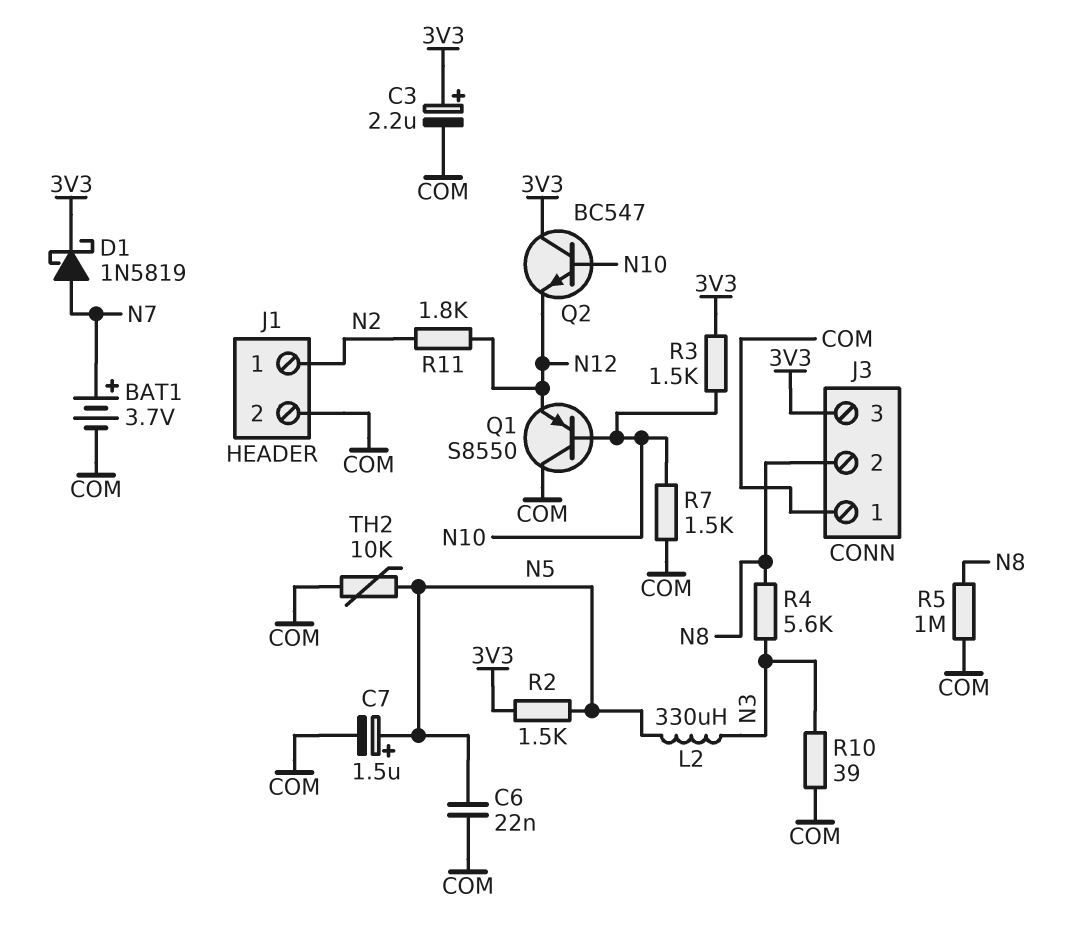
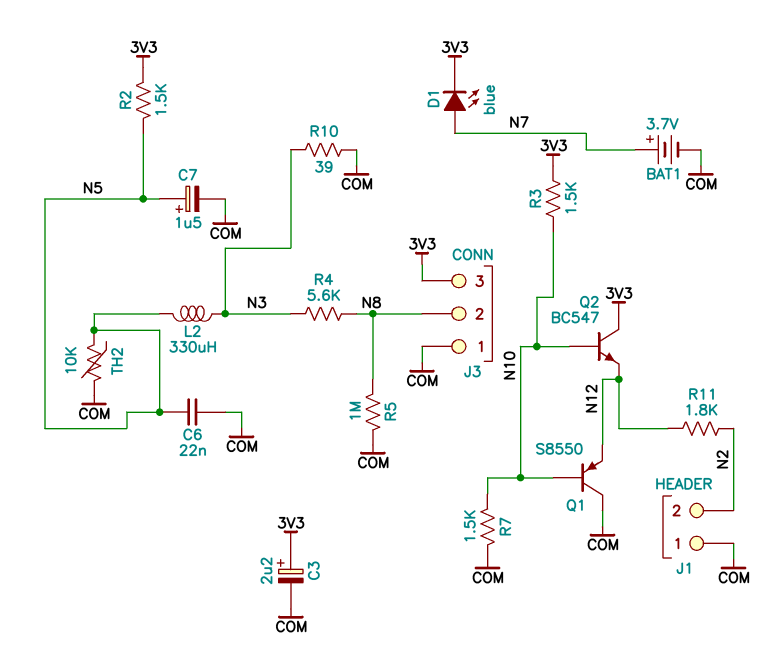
D1: schottky 1N5819 (A N7, K 3V3) -> LED blue (A N7, K 3V3)
J1 pin 1: N2 -> COM
J1 pin 2: COM -> N2

